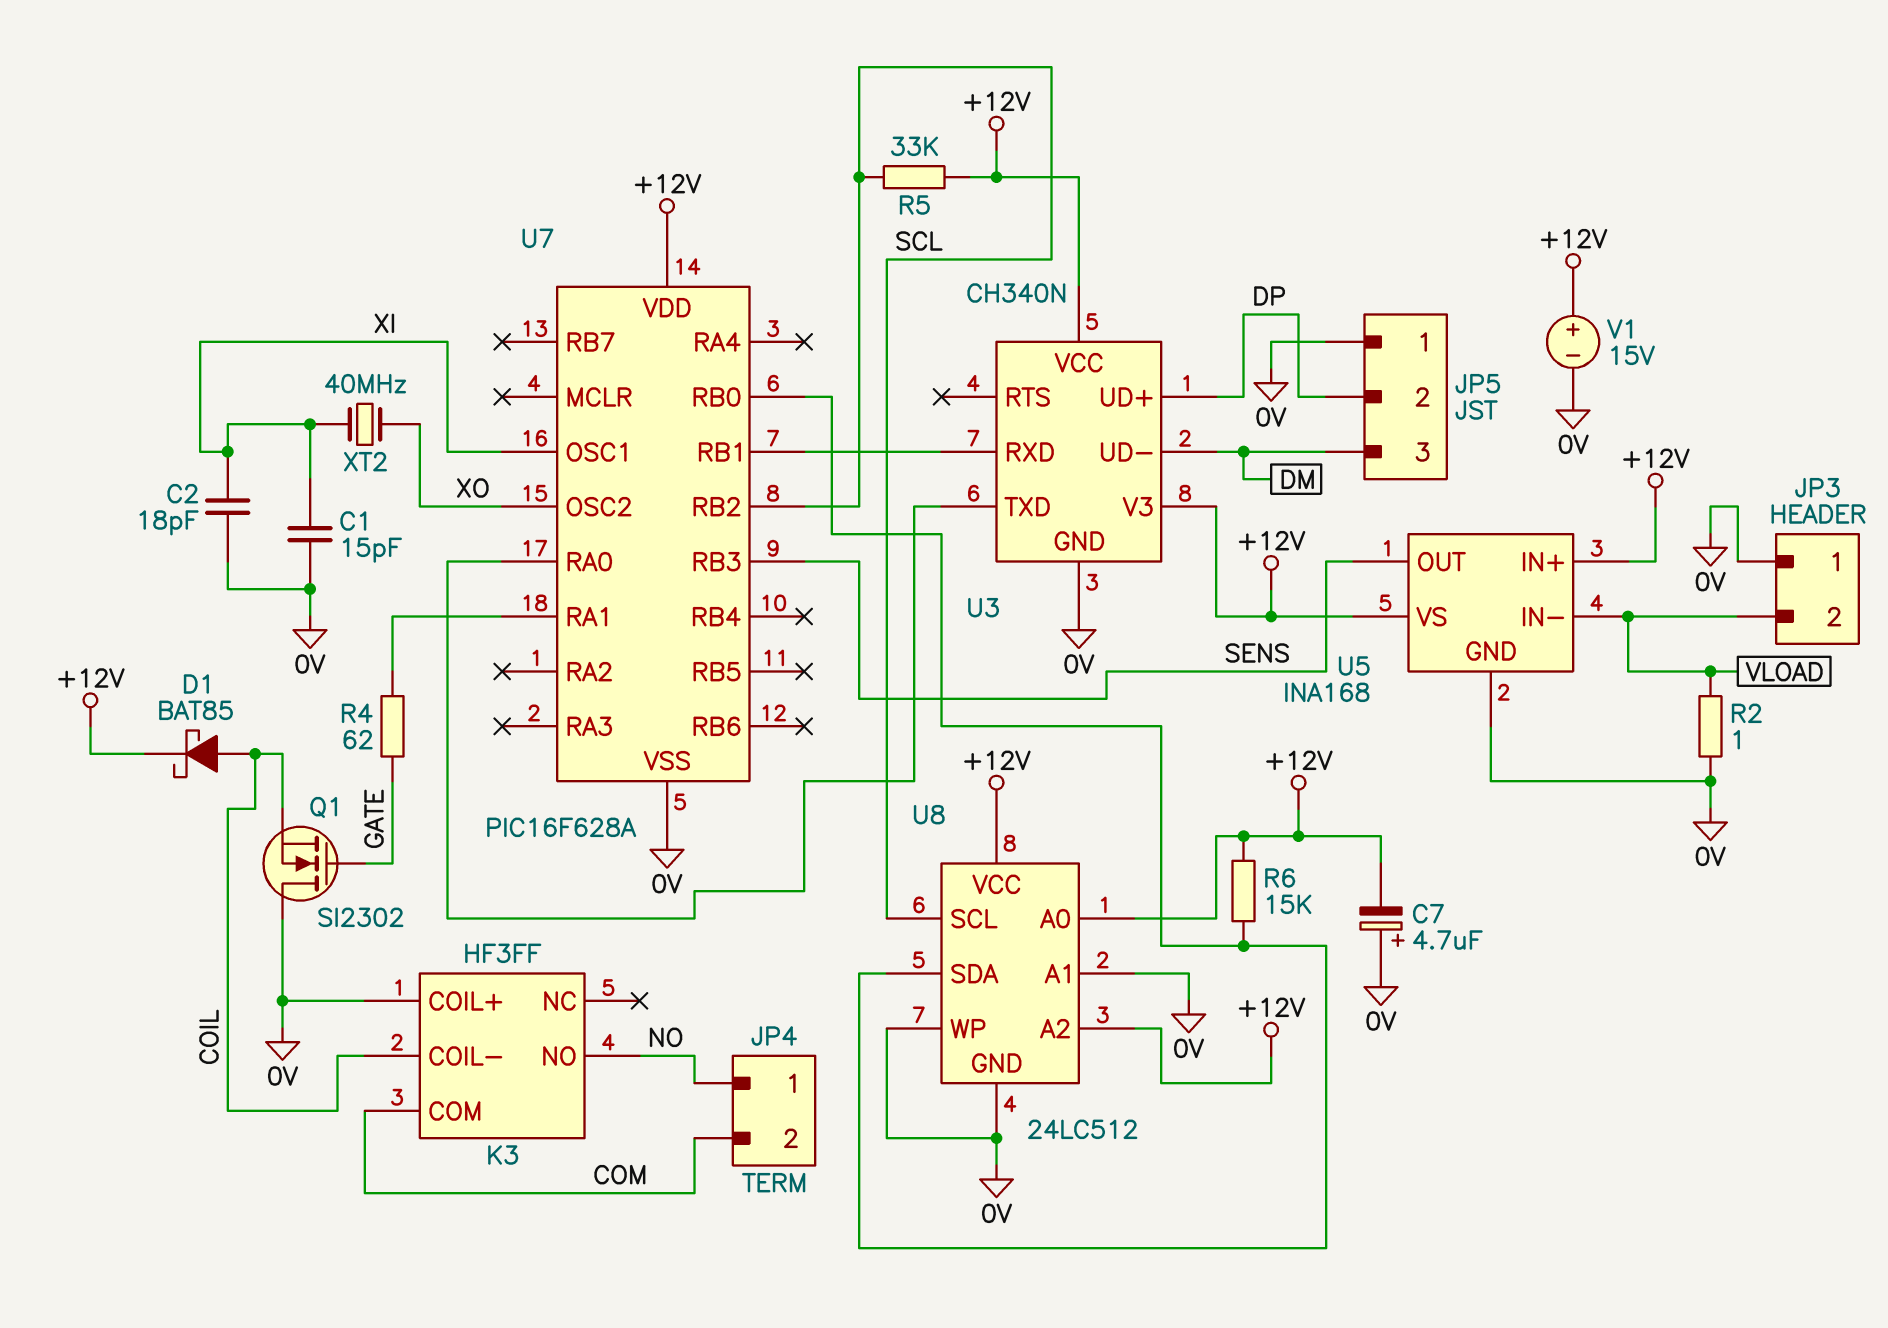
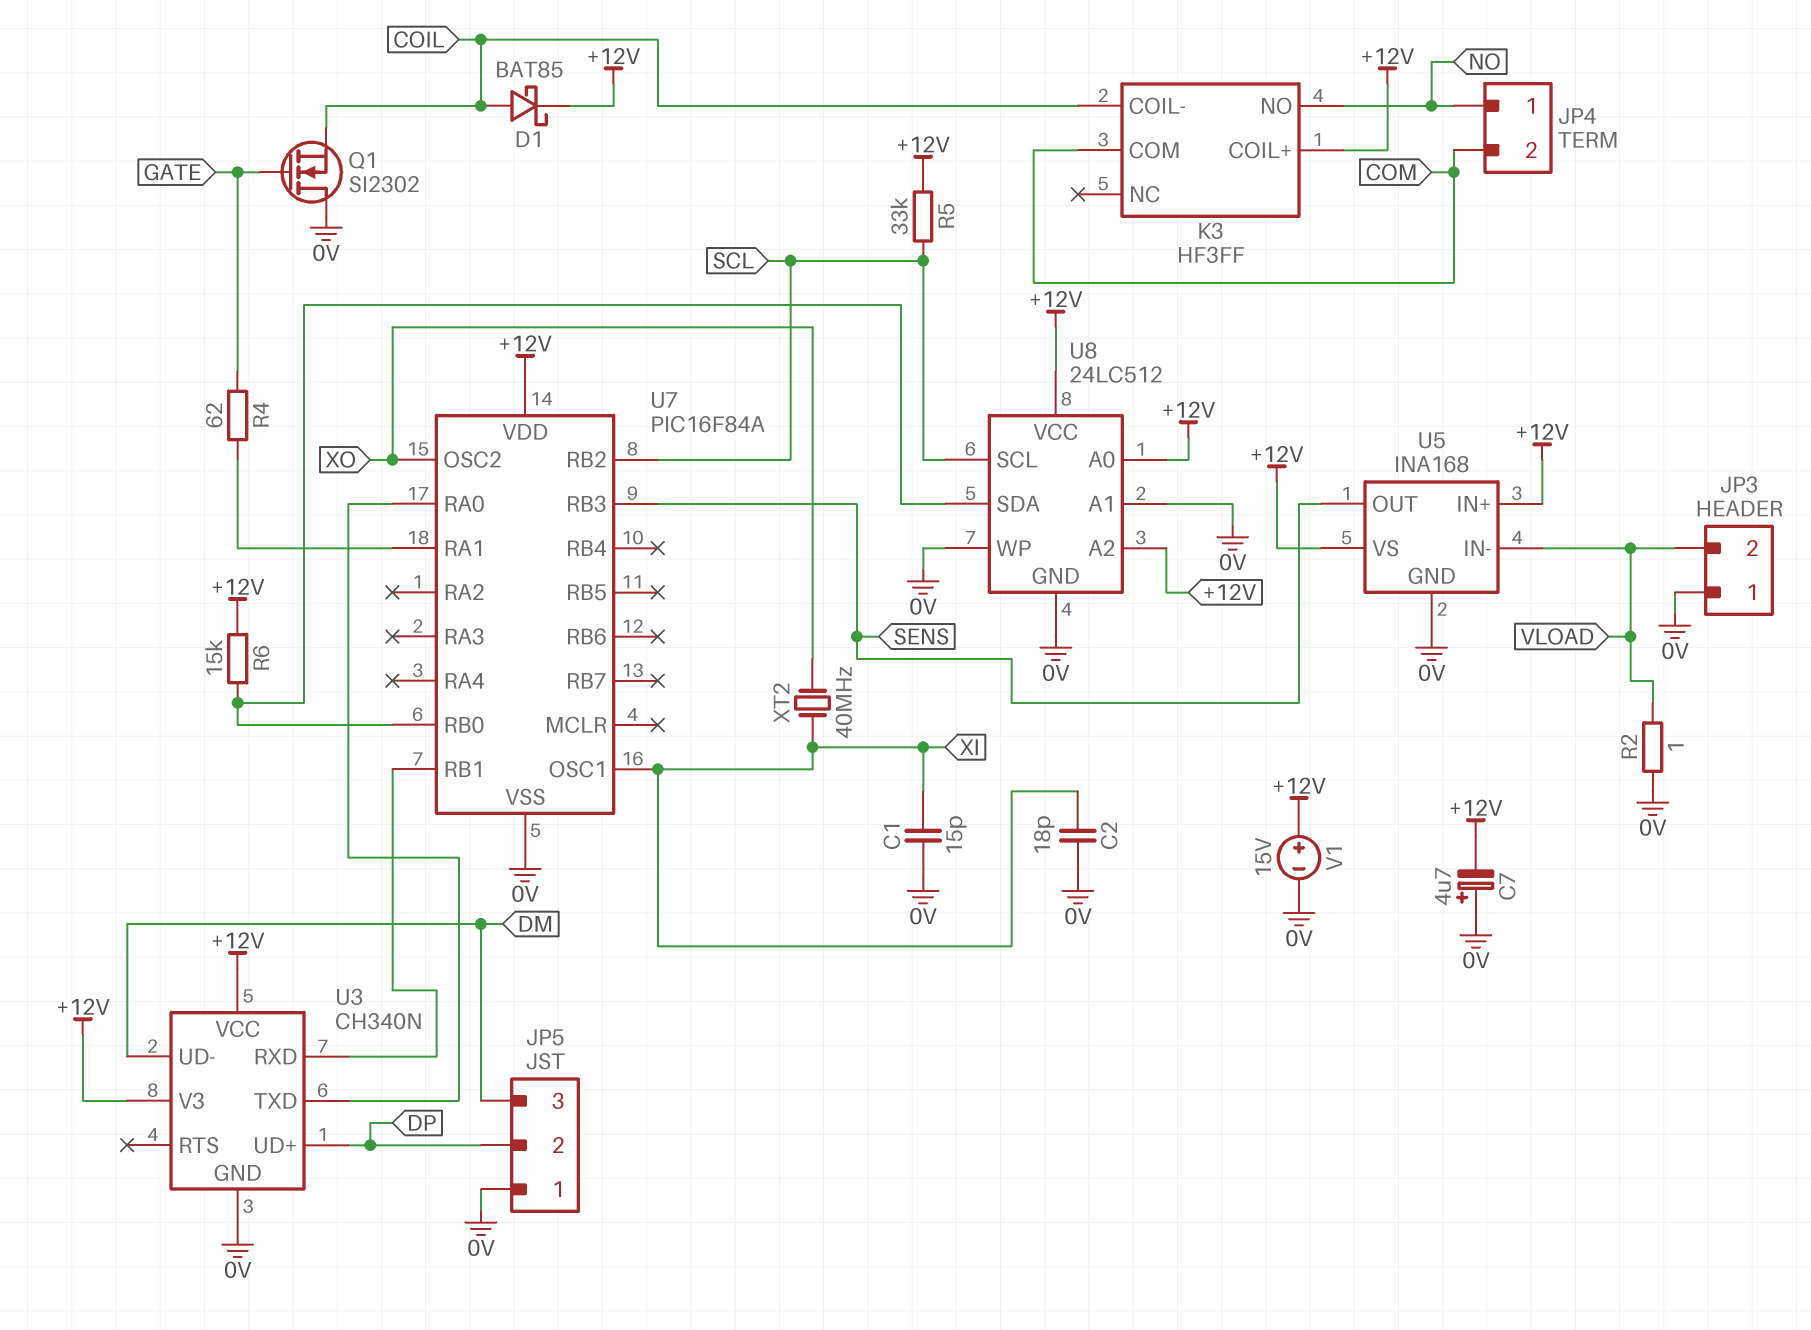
K3 pin COIL+: 0V -> +12V
U7: PIC16F628A -> PIC16F84A

